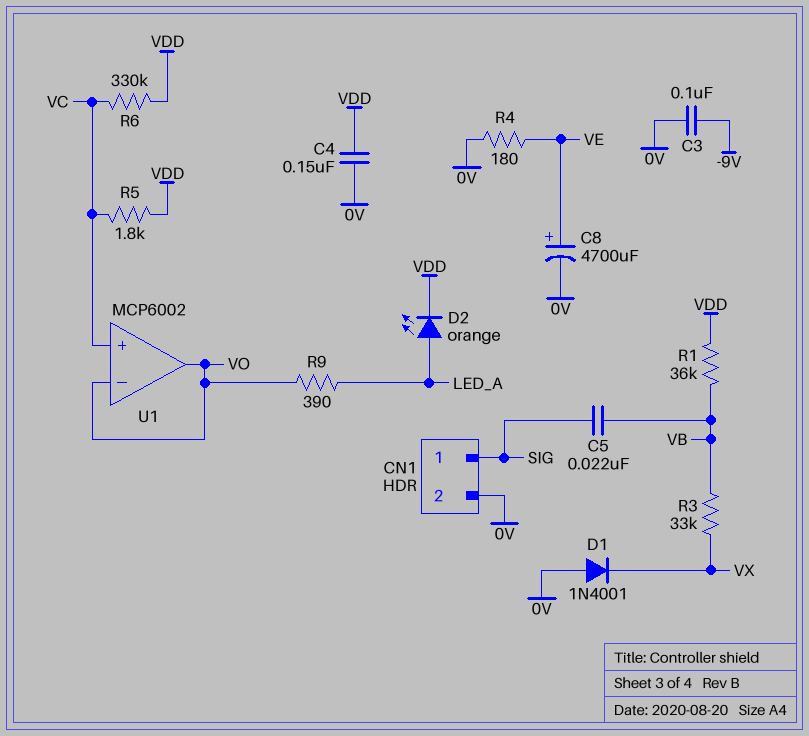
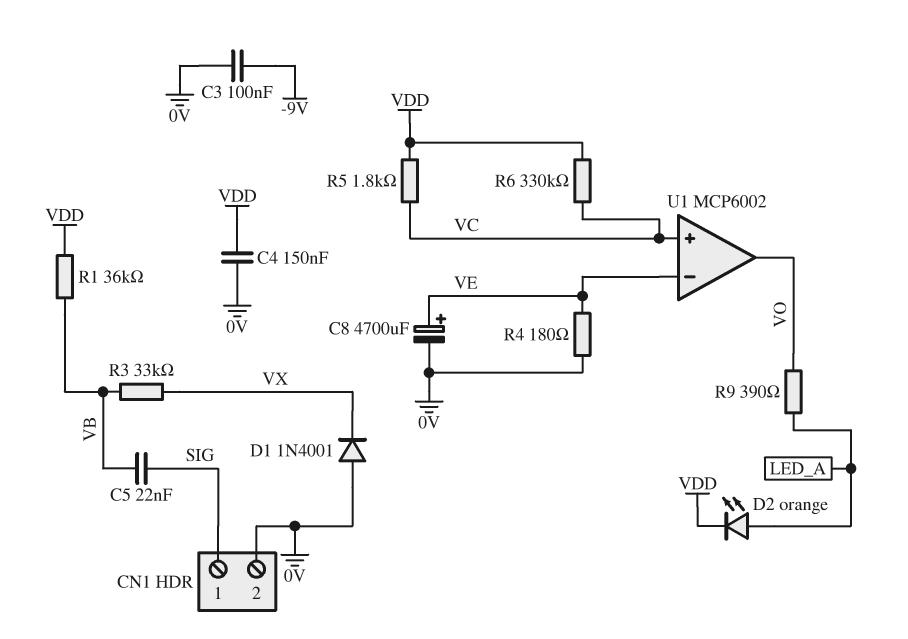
U1 pin in-: VO -> VE

